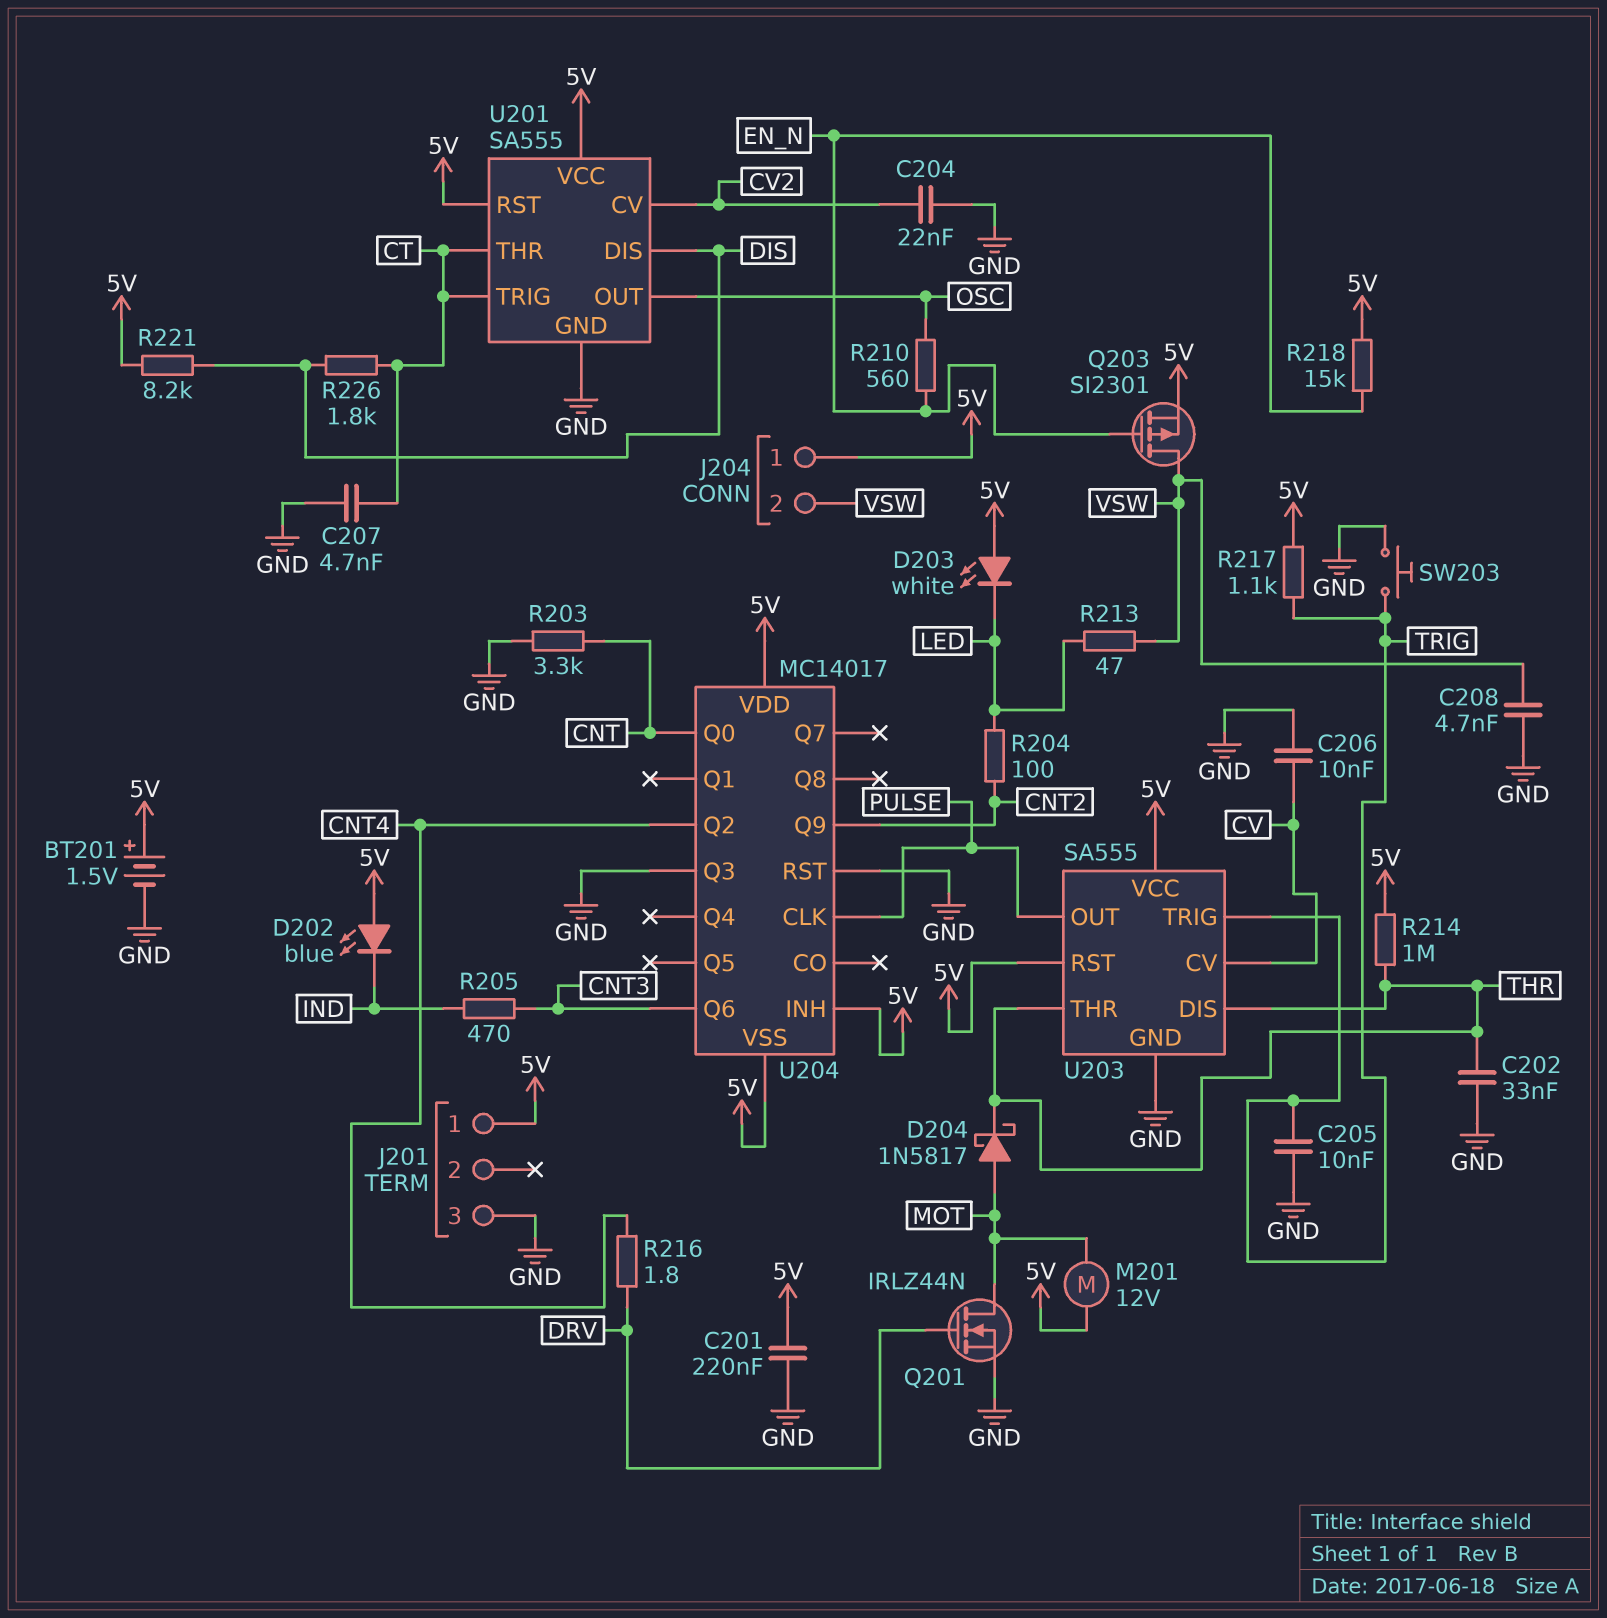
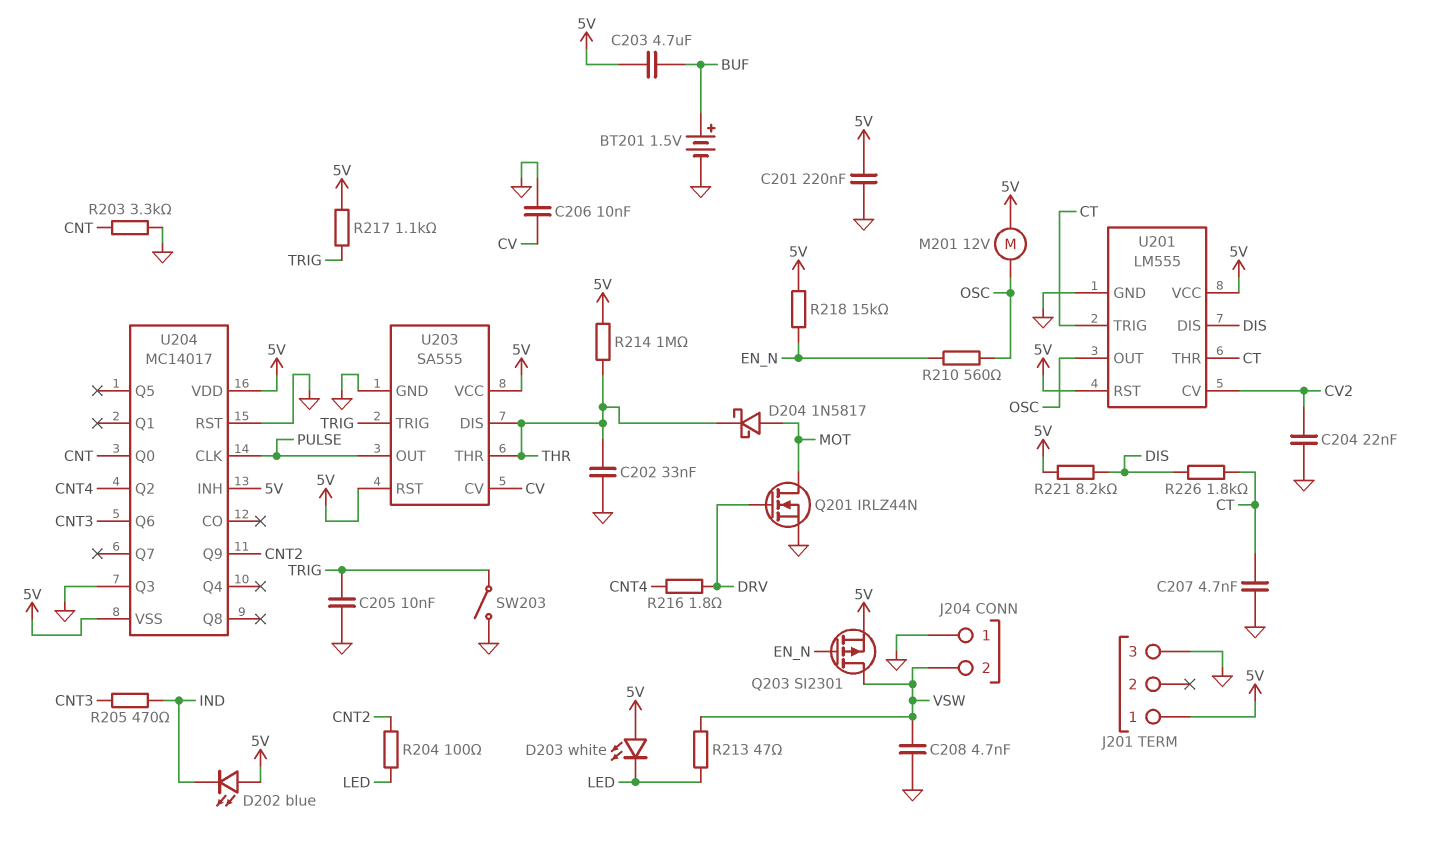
BT201: 1.5V (plus 5V, minus GND) -> 1.5V (plus BUF, minus GND)
C203: none -> 4.7uF (5V, BUF)
J204 pin 1: 5V -> GND
M201: motor 12V (5V, MOT) -> motor 12V (5V, OSC)
SW203: button (GND, TRIG) -> switch (GND, TRIG)
U201: SA555 -> LM555

